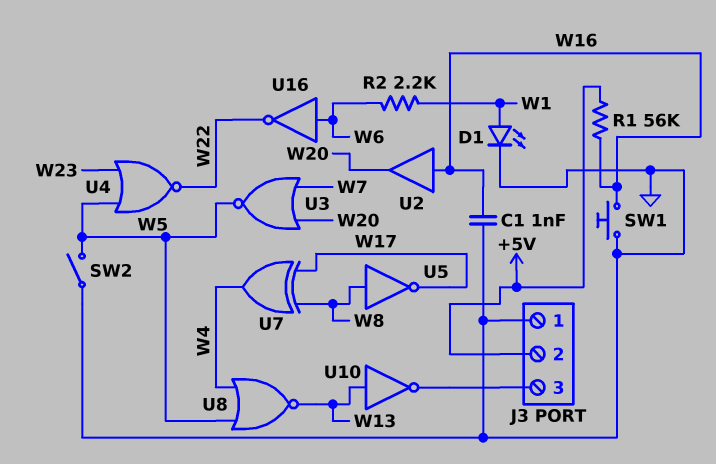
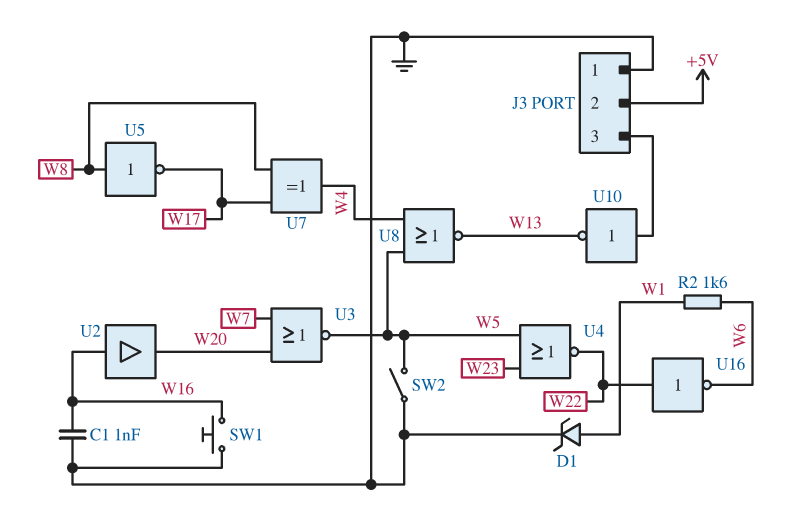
D1: LED (A W1, K GND) -> zener (A W1, K GND)
R1: 56k (+5V, W16) -> none
R2: 2.2k (W1, W6) -> 1.6k (W1, W6)
U10: NOT (in W13, out J3/3) -> NOT (in J3/3, out W13)
U16: NOT (in W6, out W22) -> NOT (in W22, out W6)

